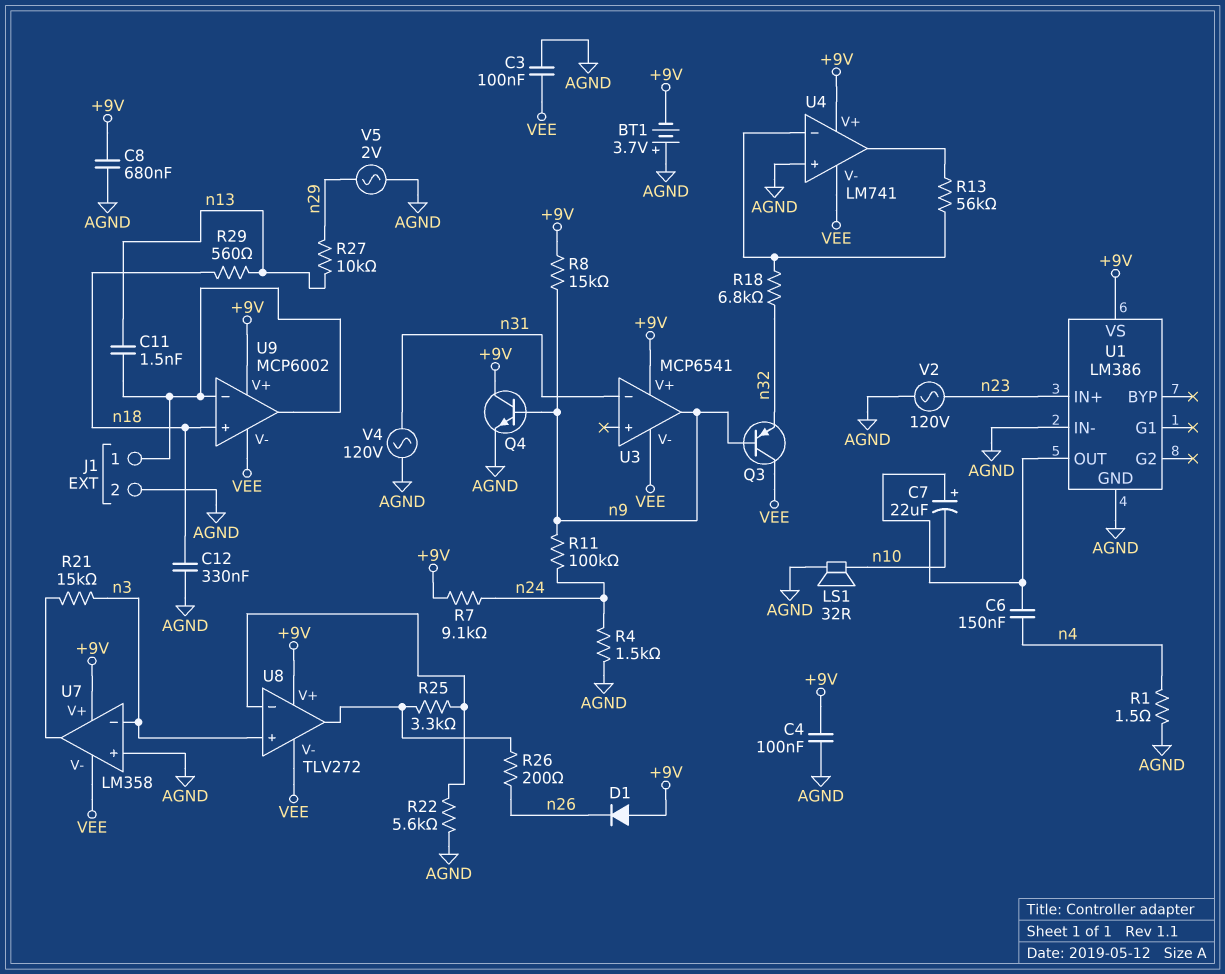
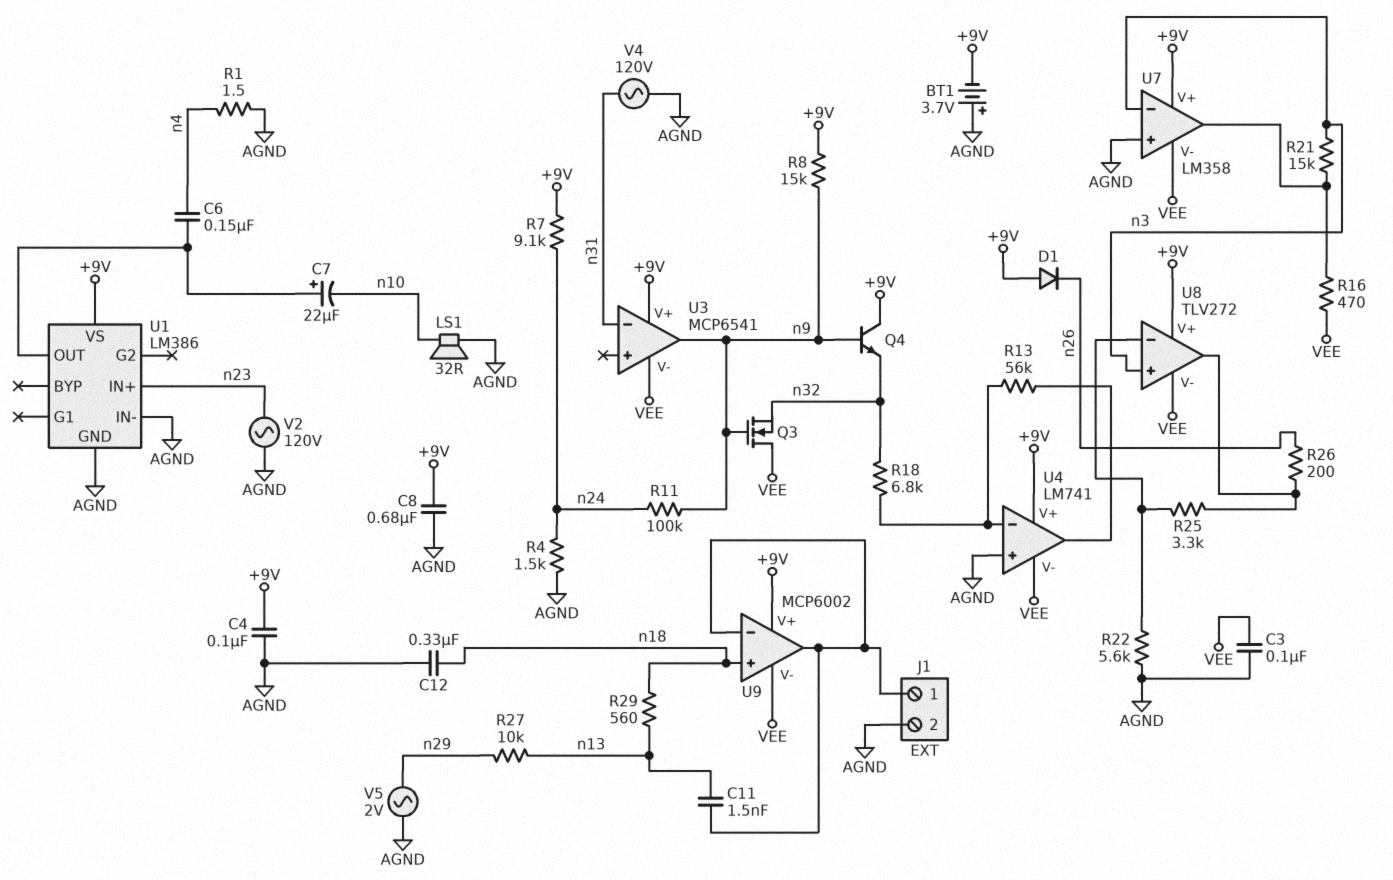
Q3: PNP (B n9, C VEE, E n32) -> NMOS (G n9, D VEE, S n32)
Q4: NPN (B n9, C +9V, E AGND) -> NPN (B n9, C +9V, E n32)
R16: none -> 470 (U7/out, VEE)

